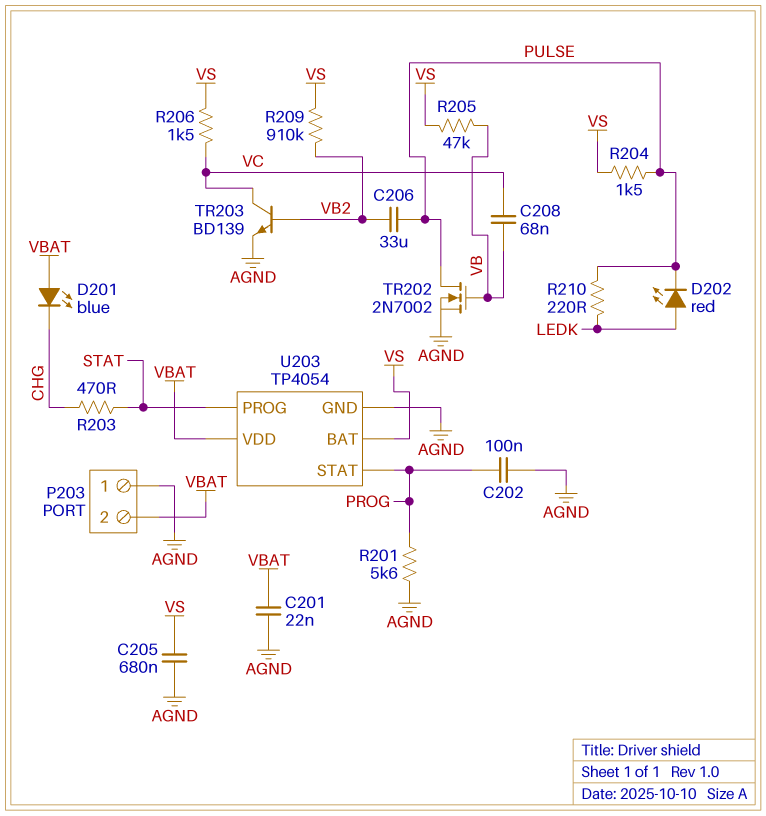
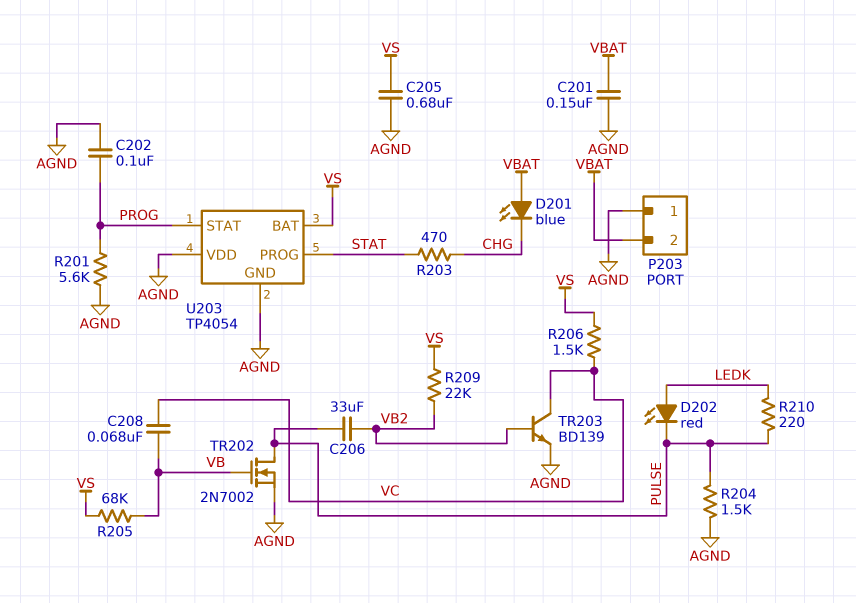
C201: 22nF (AGND, VBAT) -> 150nF (AGND, VBAT)
R204: 1.5k (PULSE, VS) -> 1.5k (AGND, PULSE)
R205: 47k (VB, VS) -> 68k (VB, VS)
R209: 910k (VB2, VS) -> 22k (VB2, VS)
U203 pin VDD: VBAT -> AGND

